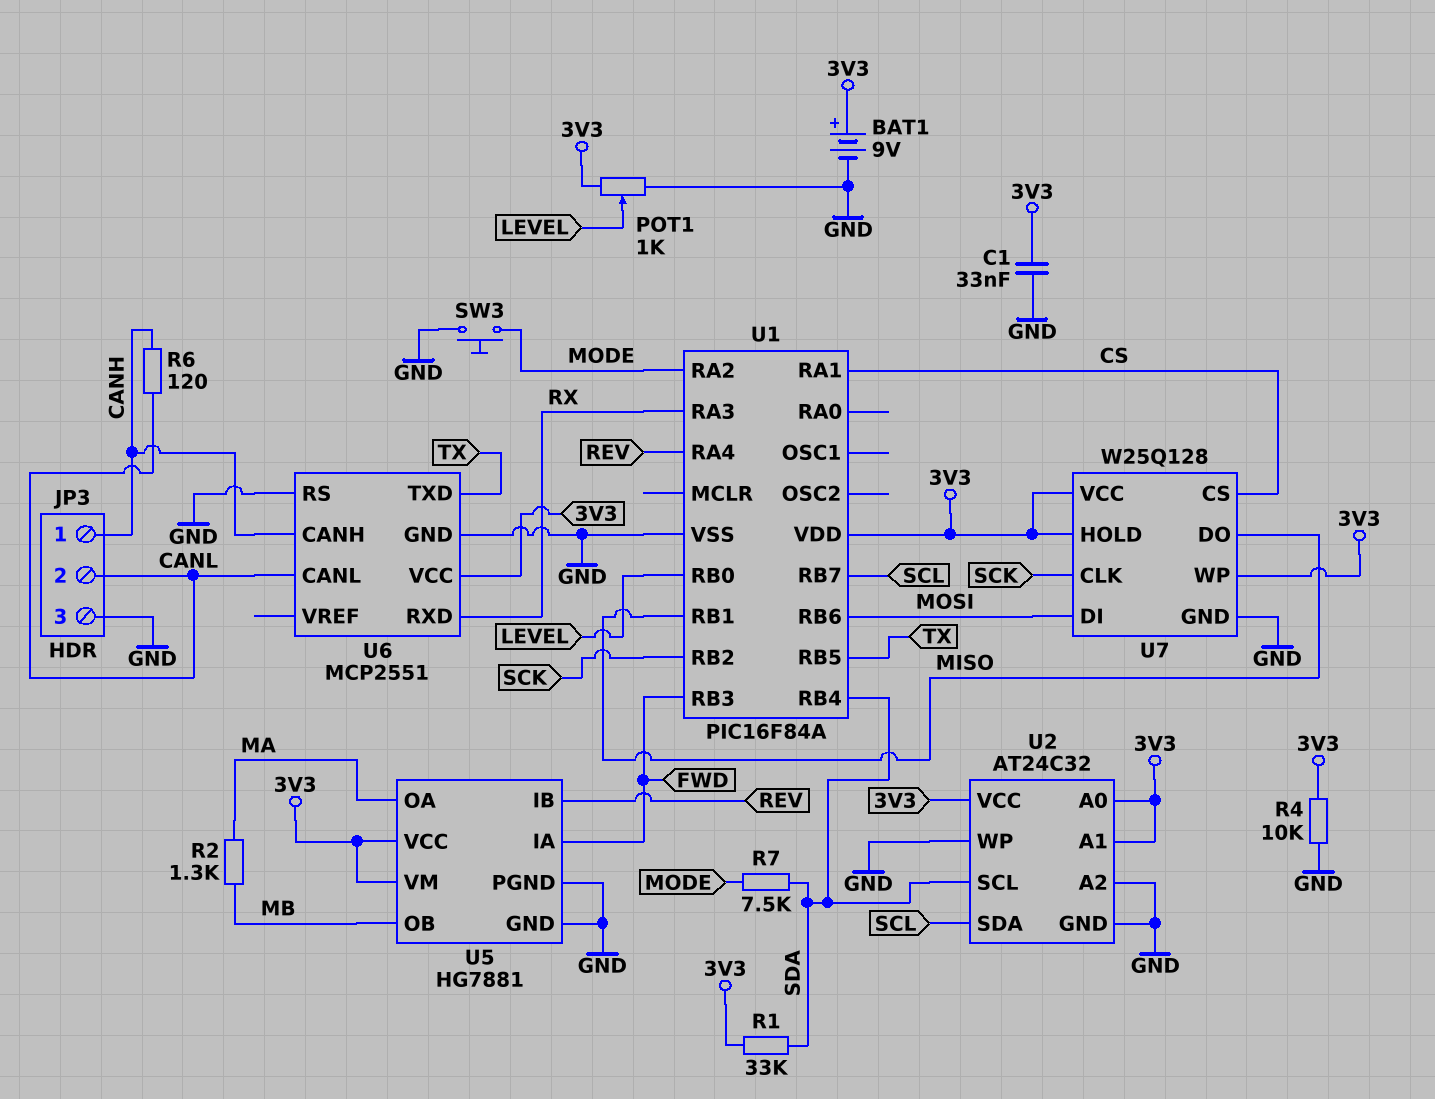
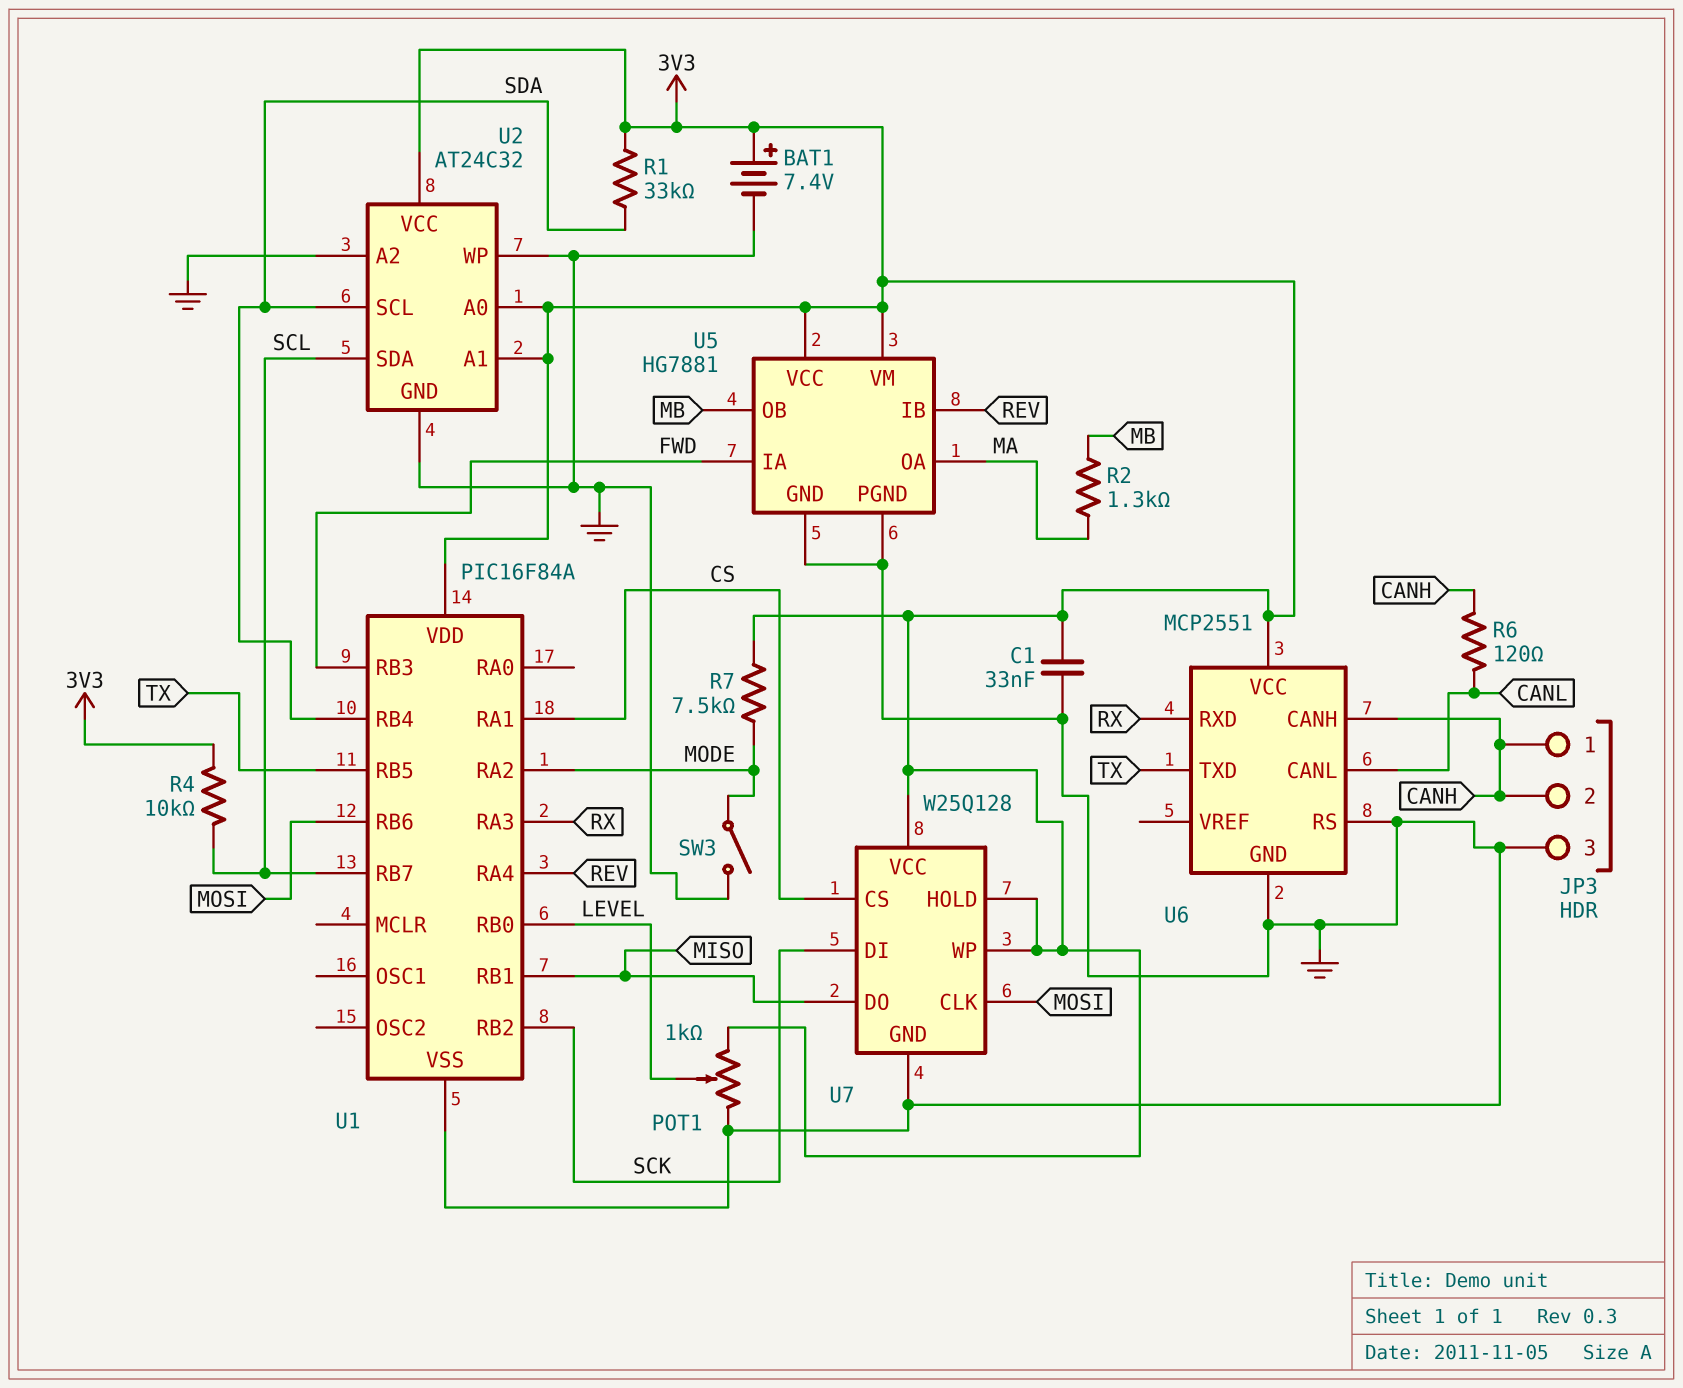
BAT1: 9V (plus 3V3, minus GND) -> 7.4V (plus 3V3, minus GND)
JP3 pin 2: CANL -> CANH
R4: 10k (3V3, GND) -> 10k (3V3, SCL)
R7: 7.5k (MODE, SDA) -> 7.5k (3V3, MODE)
SW3: button (GND, MODE) -> switch (GND, MODE)
U7 pin CLK: SCK -> MOSI
U7 pin DI: MOSI -> SCK

